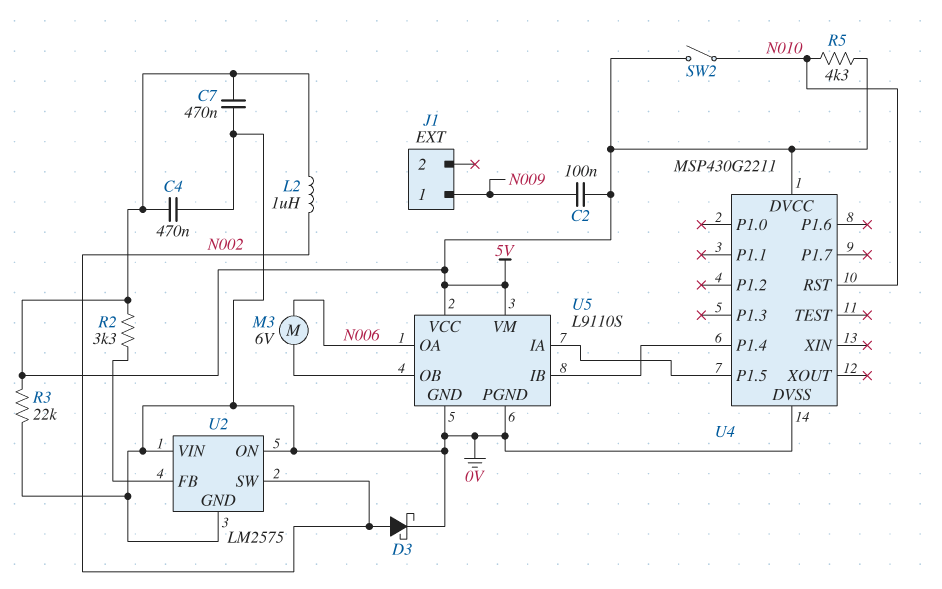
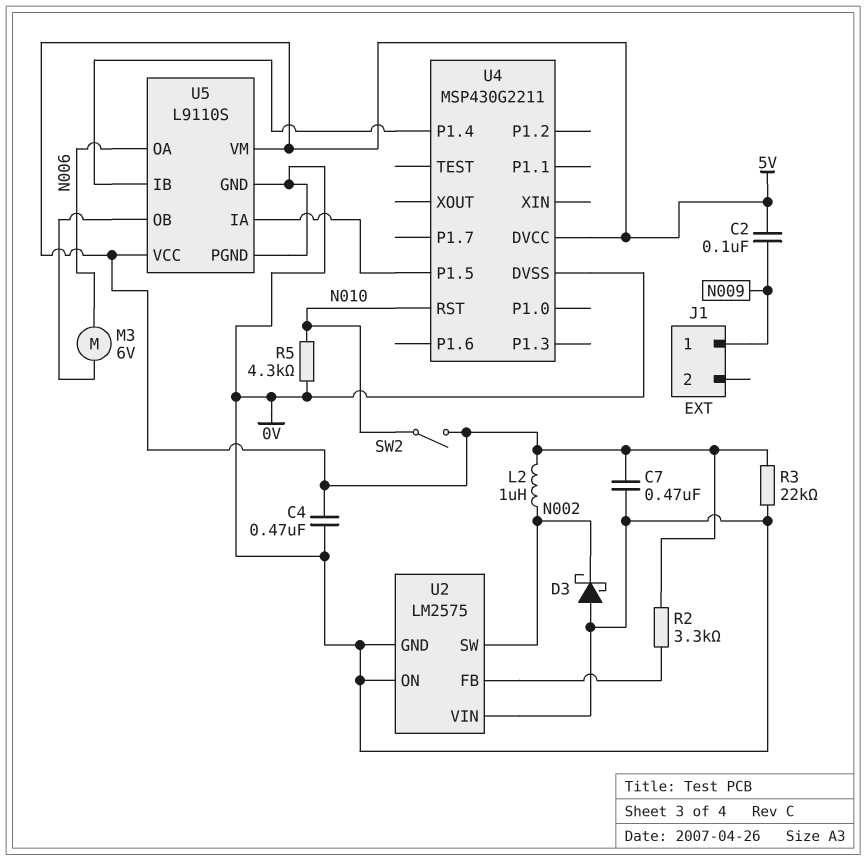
D3: schottky (A N002, K 0V) -> schottky (A 0V, K N002)
R5: 4.3k (5V, N010) -> 4.3k (0V, N010)

